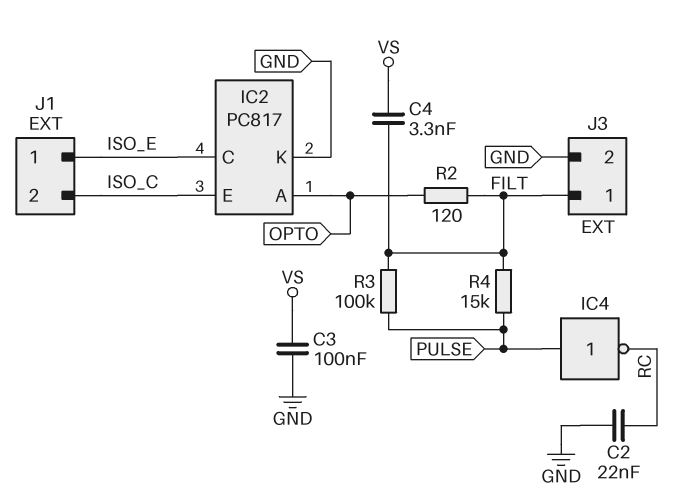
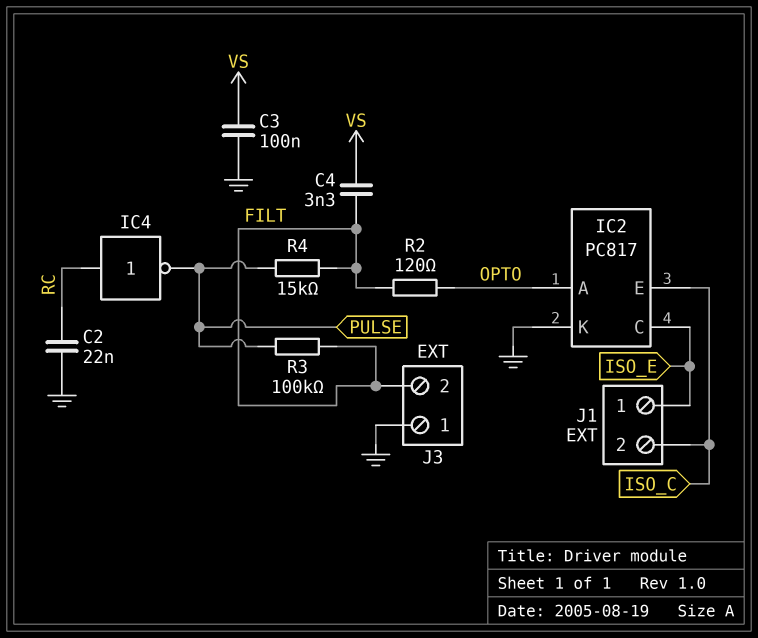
IC4: NOT (in PULSE, out RC) -> NOT (in RC, out PULSE)
J3 pin 1: FILT -> GND
J3 pin 2: GND -> FILT

